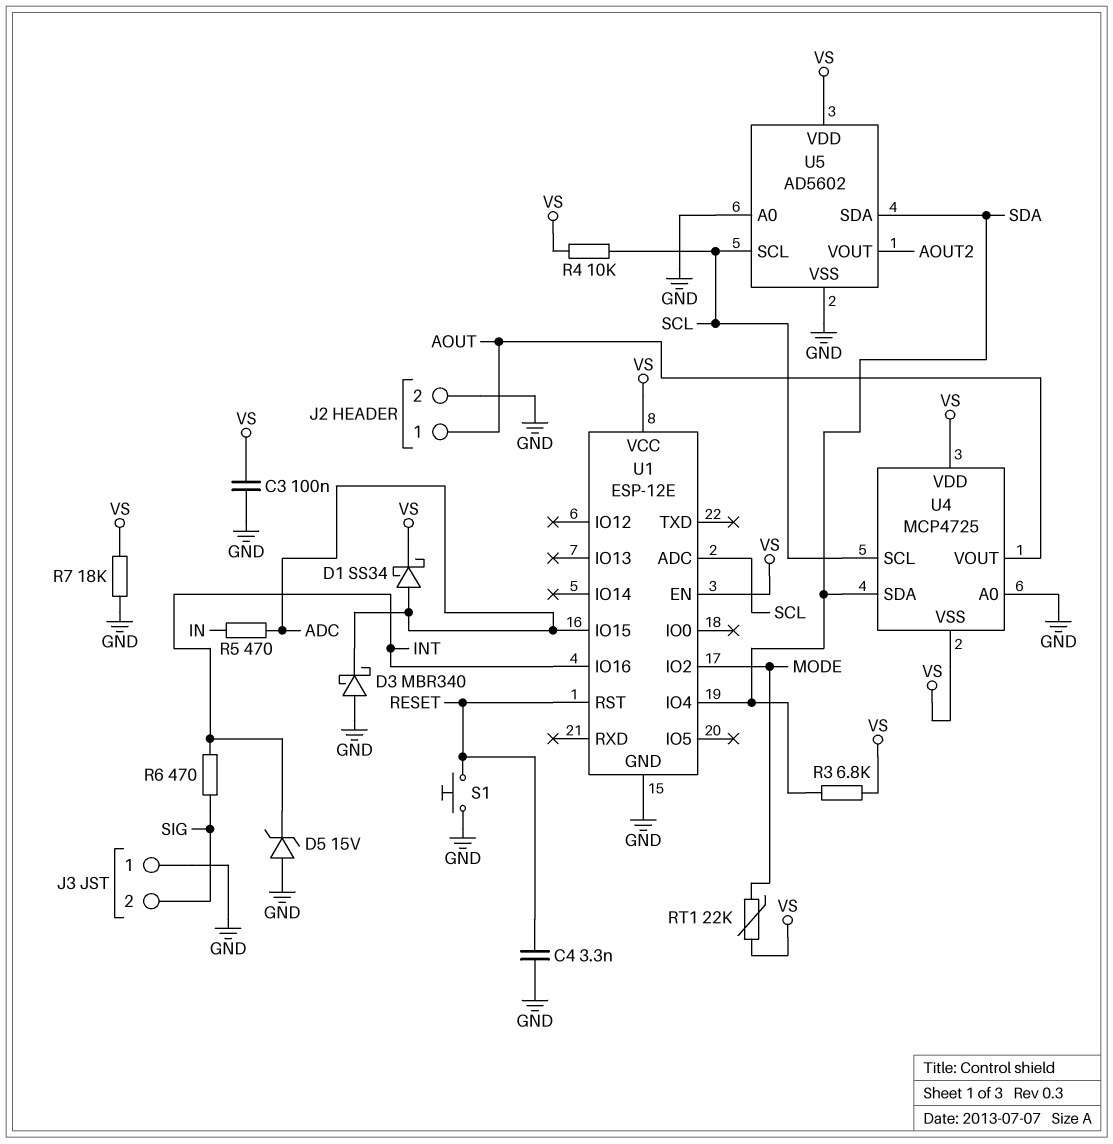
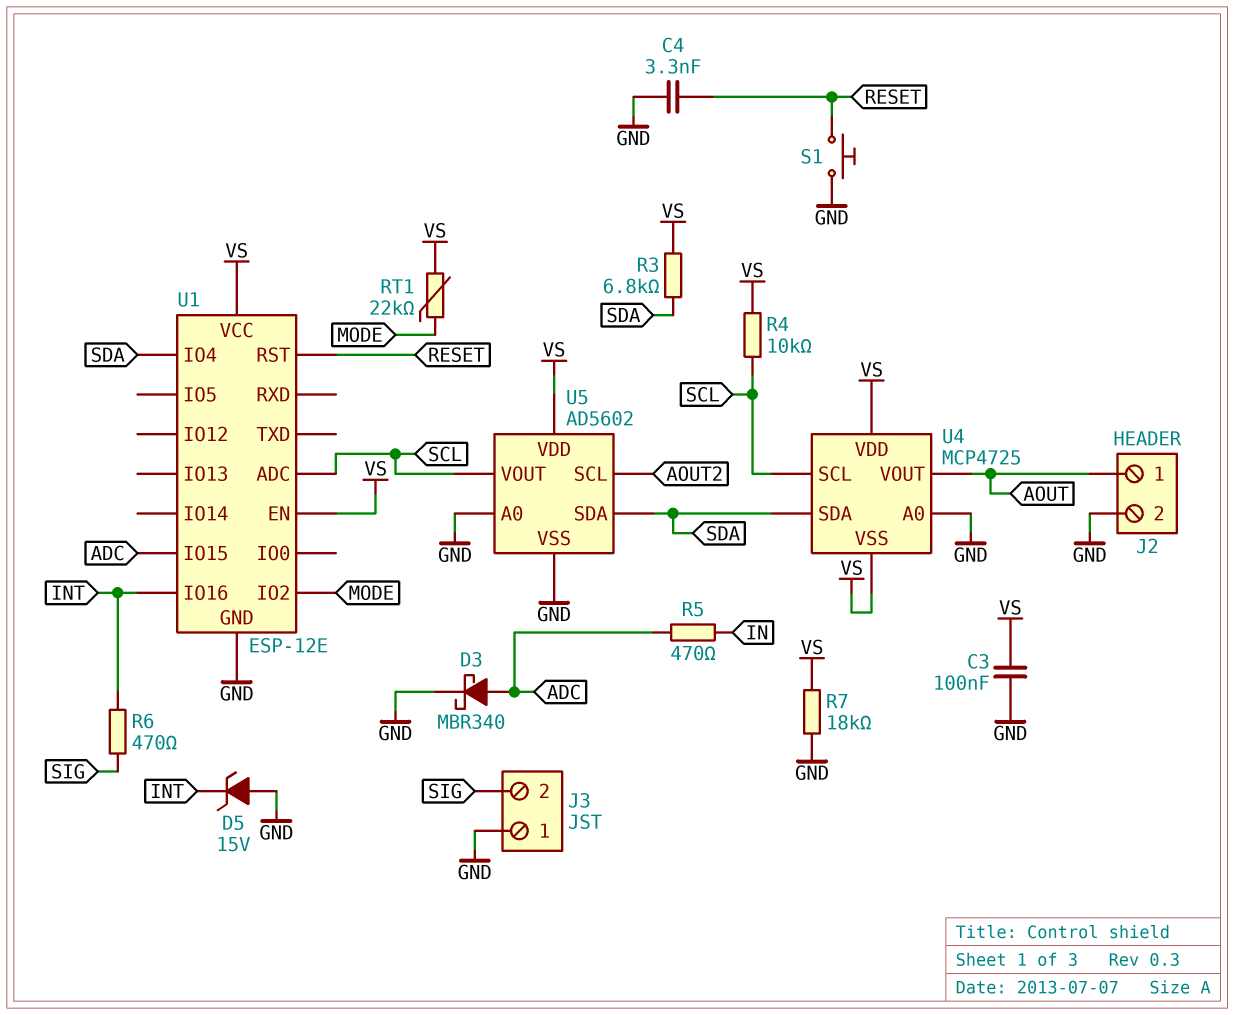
D1: schottky SS34 (A ADC, K VS) -> none
D3: schottky MBR340 (A GND, K ADC) -> schottky MBR340 (A ADC, K GND)
U5 pin SCL: SCL -> AOUT2
U5 pin VOUT: AOUT2 -> SCL

